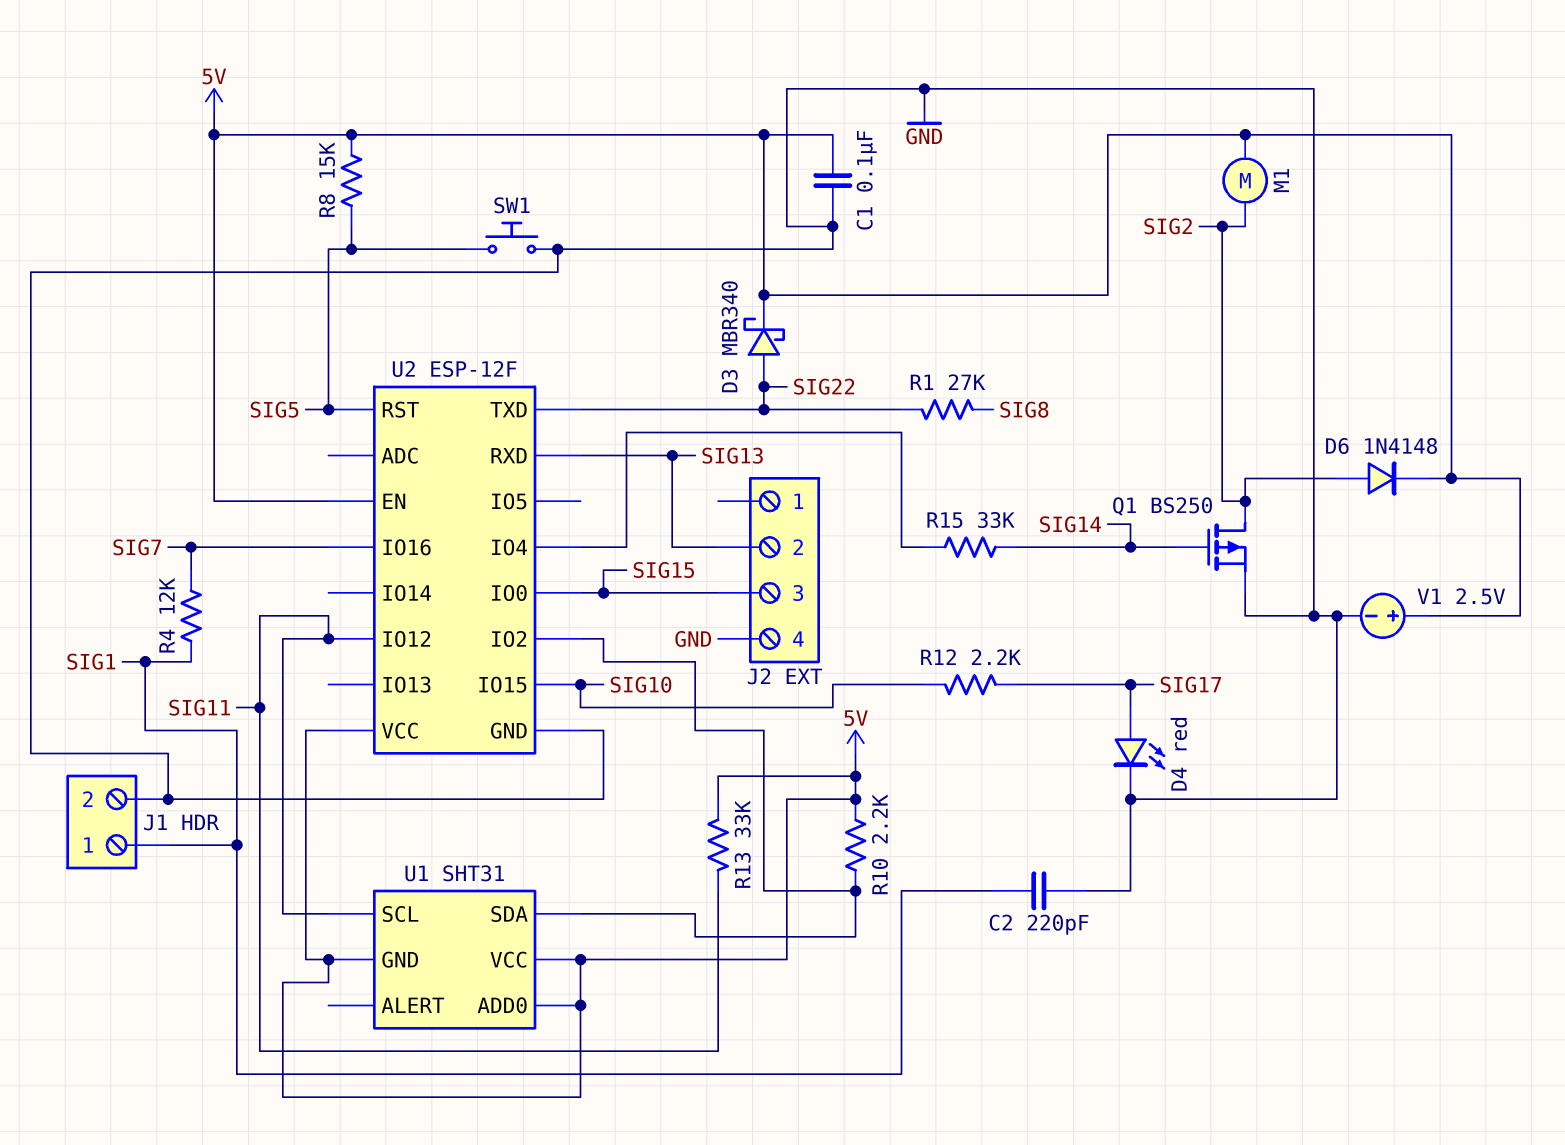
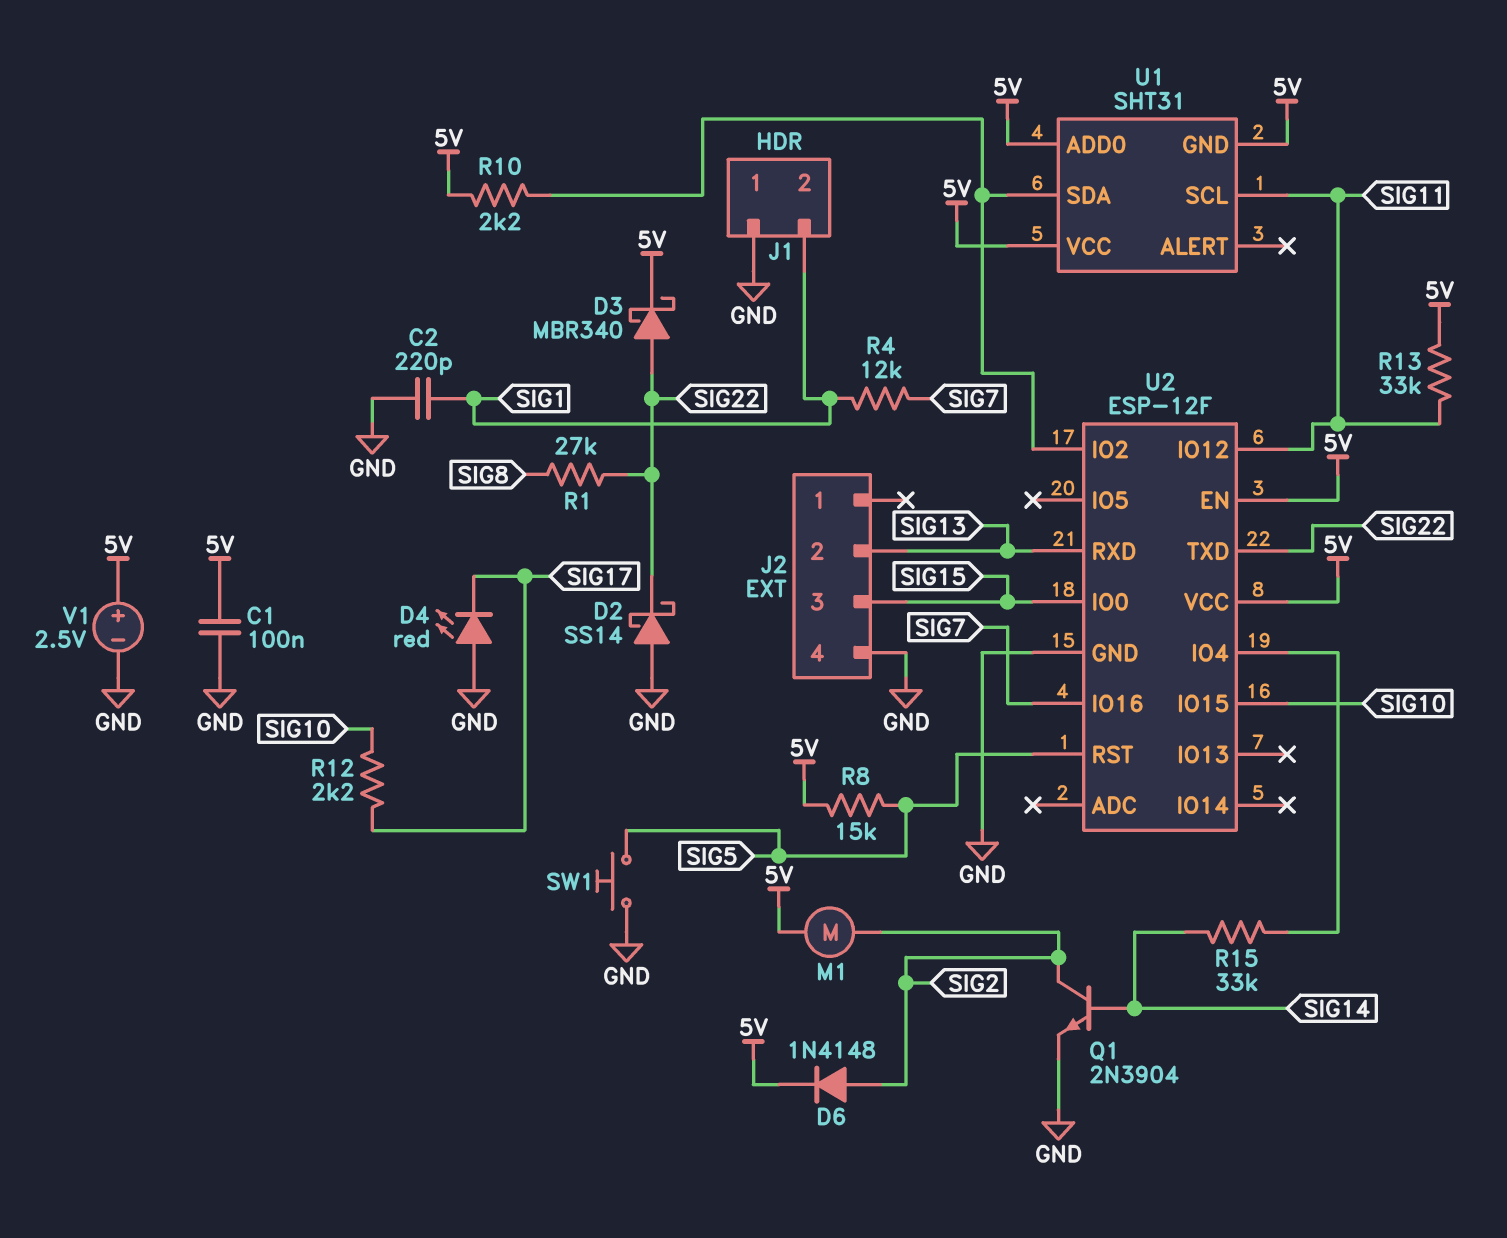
D2: none -> schottky SS14 (A GND, K SIG22)
D4: LED red (A SIG17, K GND) -> LED red (A GND, K SIG17)
J1 pin 1: SIG1 -> GND
J1 pin 2: GND -> SIG1
Q1: PMOS BS250 (G SIG14, D SIG2, S GND) -> NPN 2N3904 (B SIG14, C SIG2, E GND)

